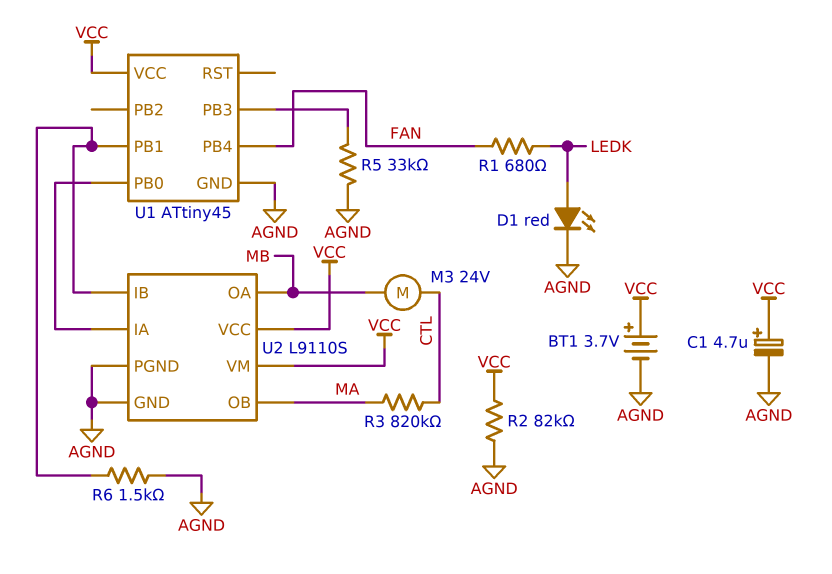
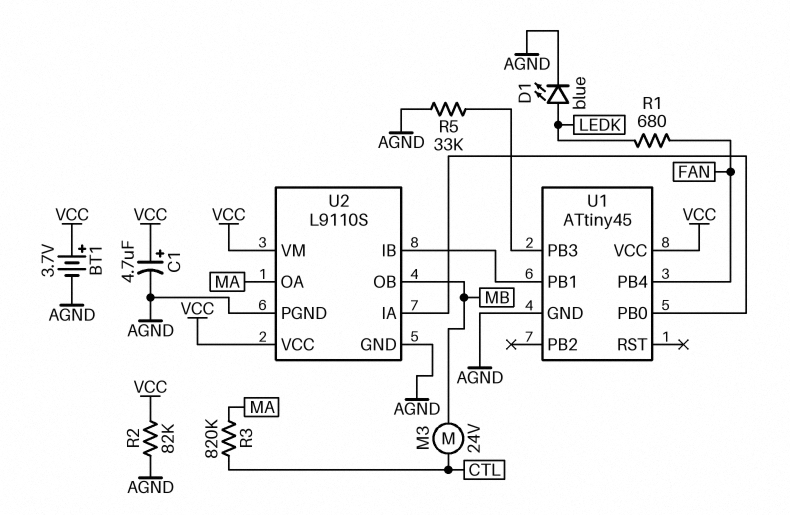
D1: LED red (A LEDK, K AGND) -> LED blue (A LEDK, K AGND)
R6: 1.5k (AGND, U1/PB1) -> none
U2 pin OA: MB -> MA
U2 pin OB: MA -> MB

